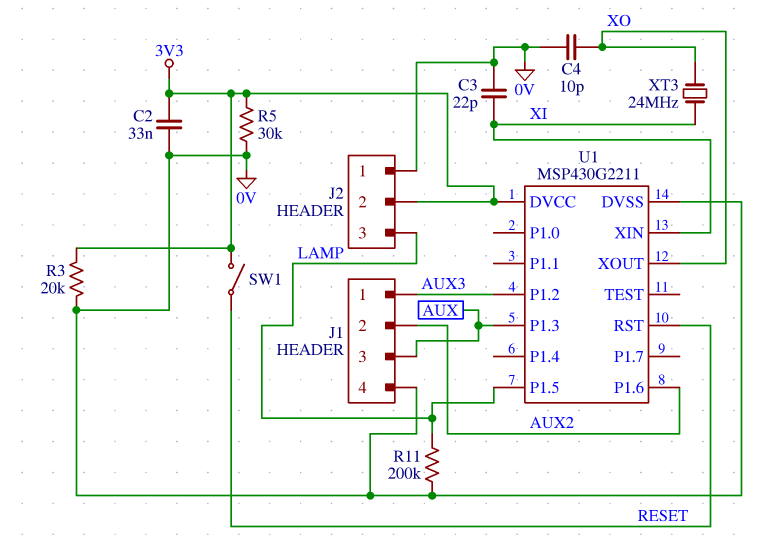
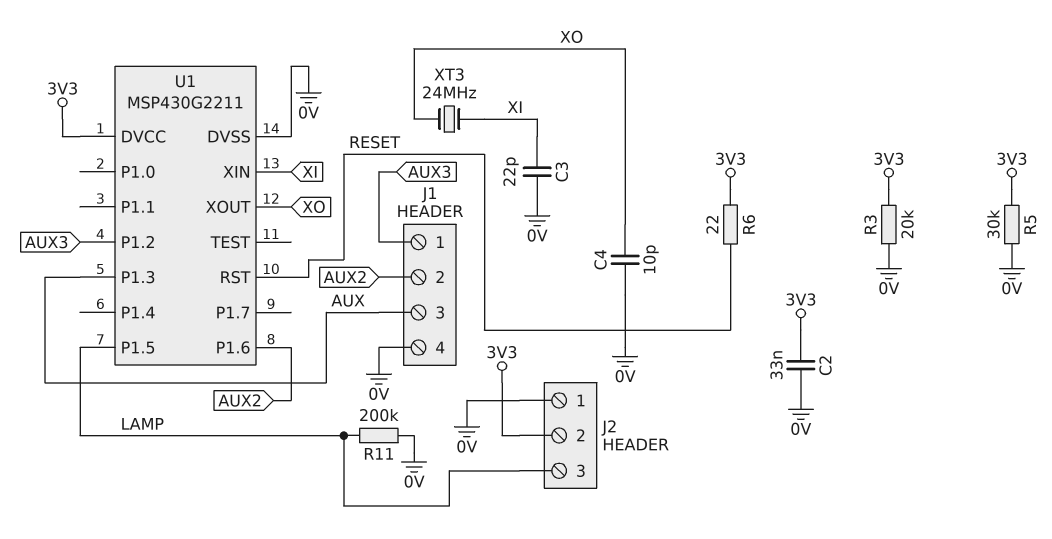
R6: none -> 22 (3V3, RESET)
SW1: switch (3V3, RESET) -> none

